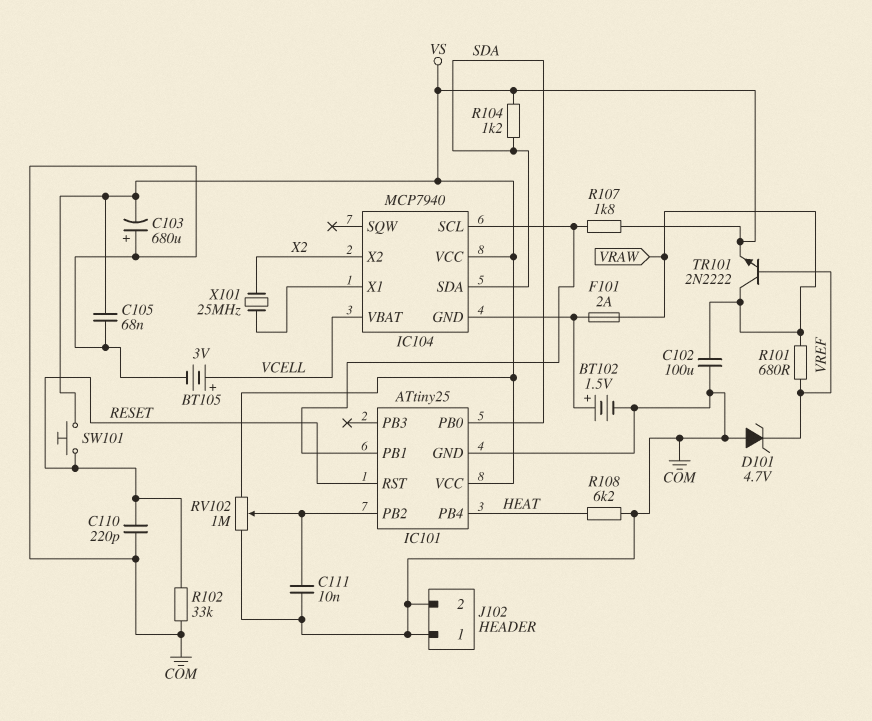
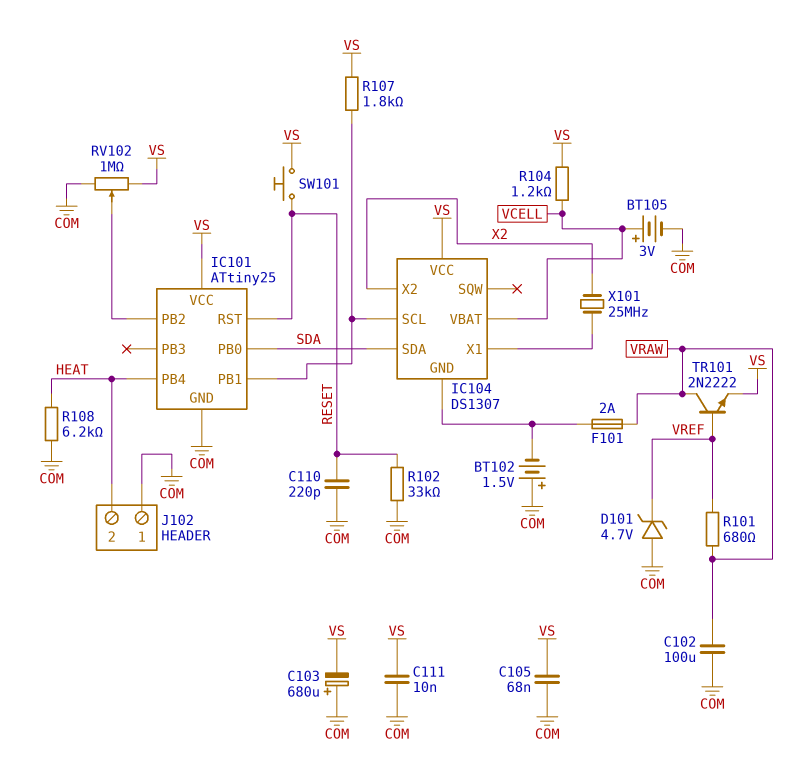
BT102: 1.5V (plus IC104/GND, minus COM) -> 1.5V (plus COM, minus IC104/GND)
C111: 10nF (COM, IC101/PB2) -> 10nF (COM, VS)
IC104: MCP7940 -> DS1307
J102 pin 2: COM -> HEAT
R104: 1.2k (SDA, VS) -> 1.2k (VCELL, VS)

